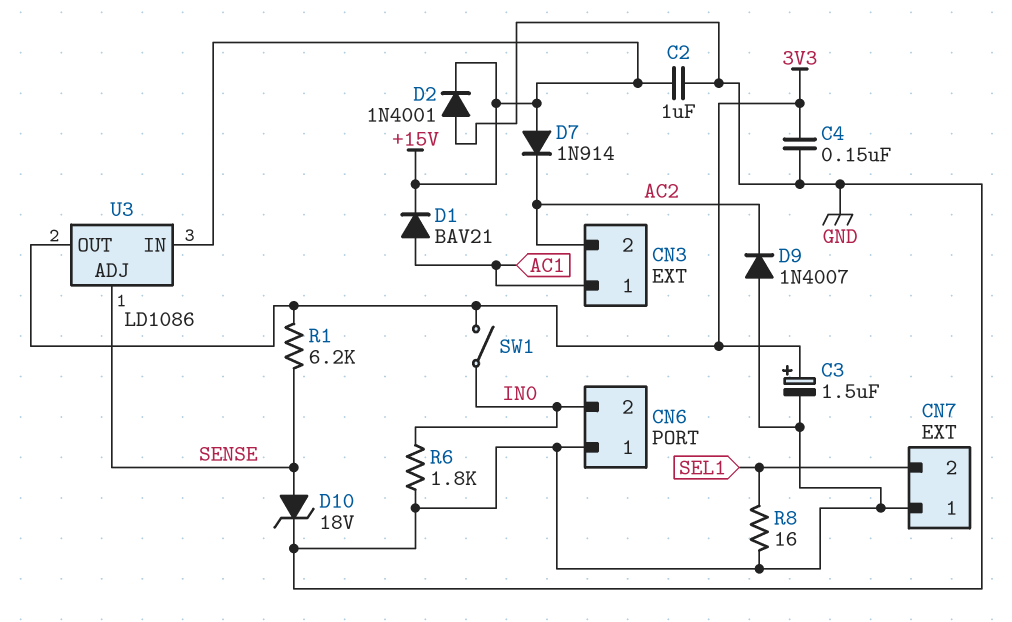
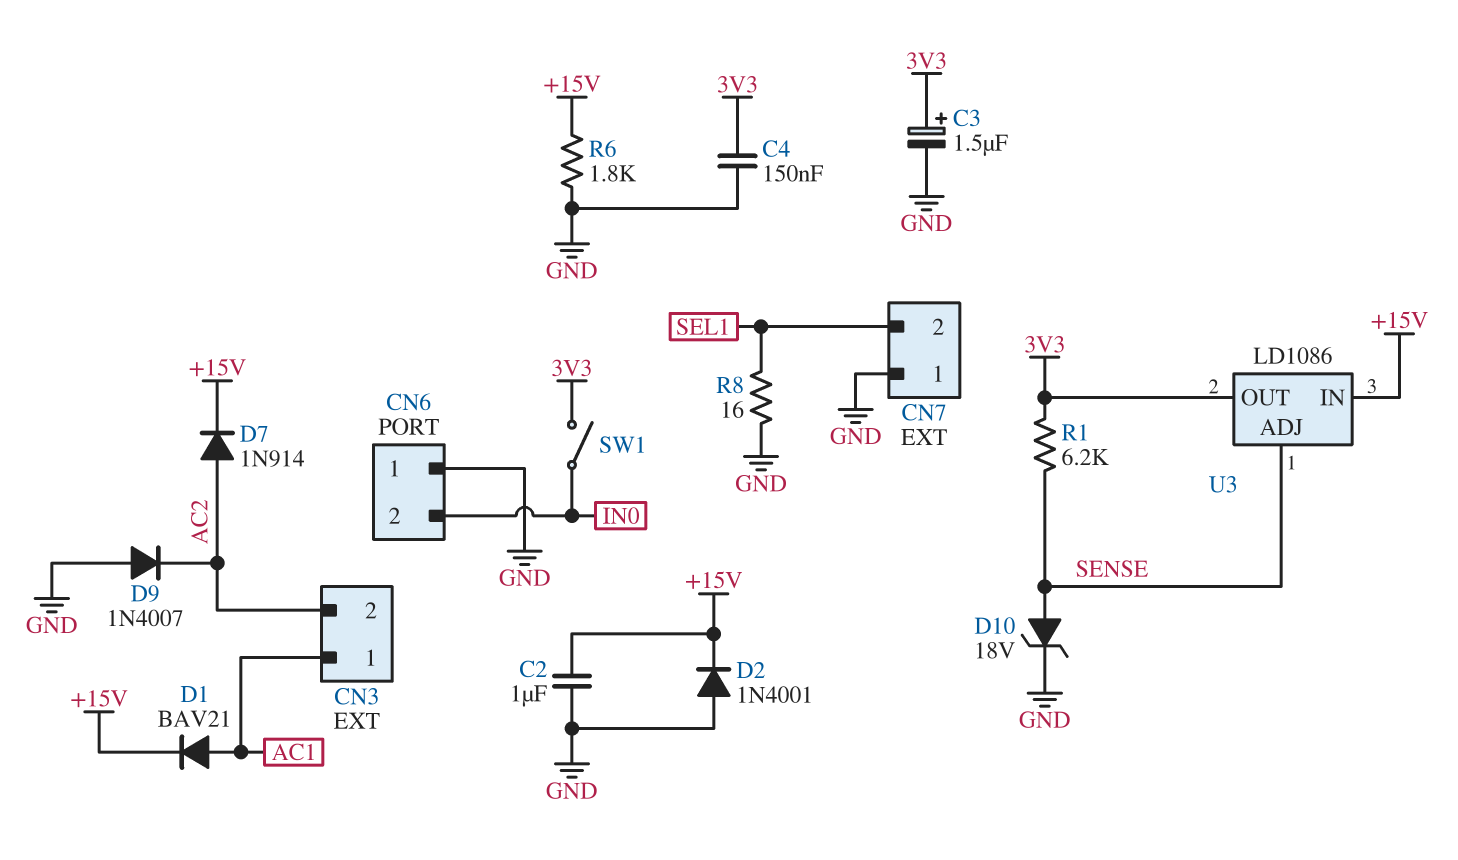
D7: diode 1N914 (A +15V, K AC2) -> diode 1N914 (A AC2, K +15V)
R6: 1.8k (GND, IN0) -> 1.8k (+15V, GND)

